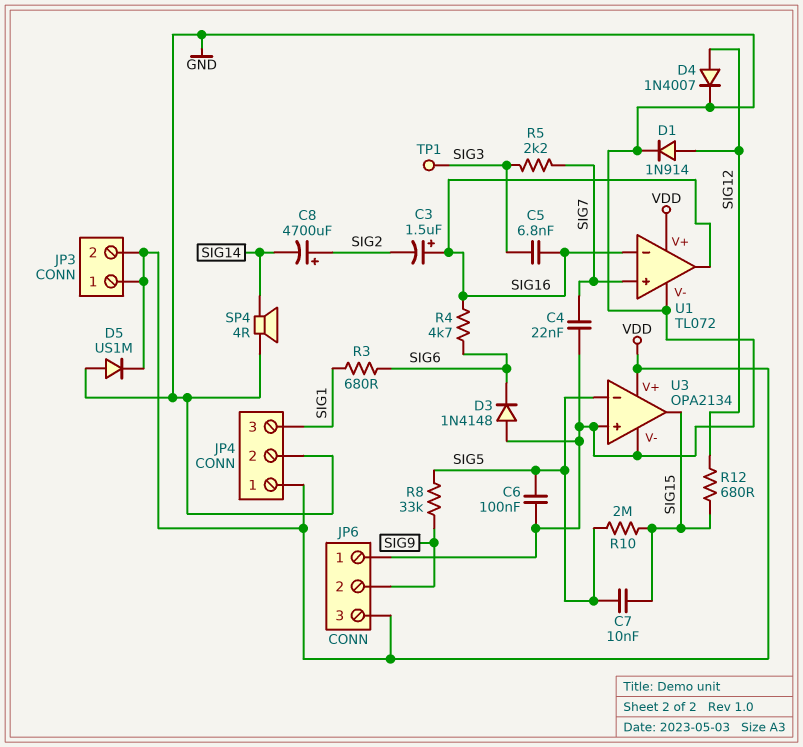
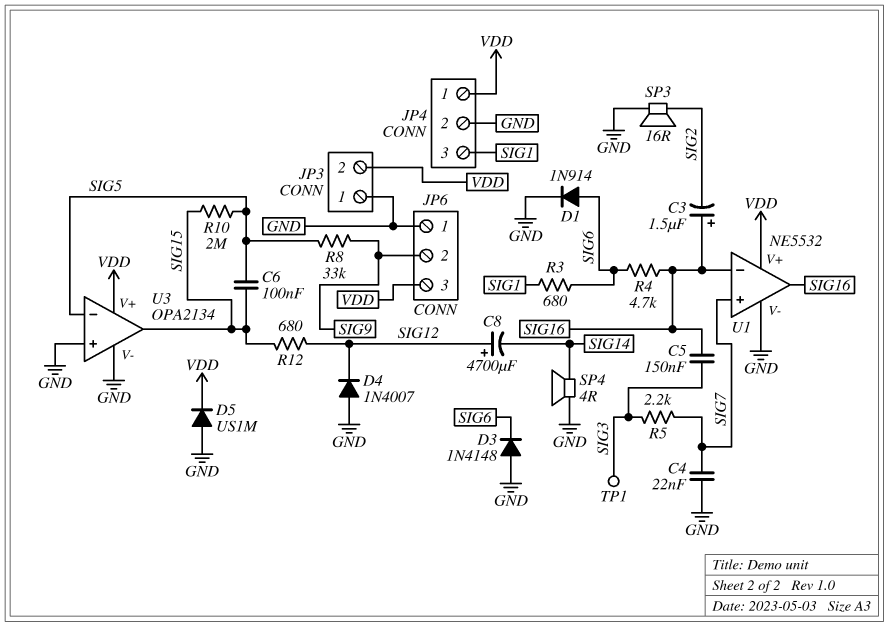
C5: 6.8nF (SIG3, SIG16) -> 150nF (SIG3, SIG16)
C6: 100nF (GND, SIG5) -> 100nF (SIG5, SIG15)
C7: 10nF (SIG5, SIG15) -> none
C8: 4700uF (plus SIG2, minus SIG14) -> 4700uF (plus SIG12, minus SIG14)
D1: diode 1N914 (A SIG12, K GND) -> diode 1N914 (A SIG6, K GND)
D4: diode 1N4007 (A SIG12, K GND) -> diode 1N4007 (A GND, K SIG12)
JP3 pin 1: VDD -> GND
SP3: none -> speaker 16R (GND, SIG2)
U1: TL072 -> NE5532

